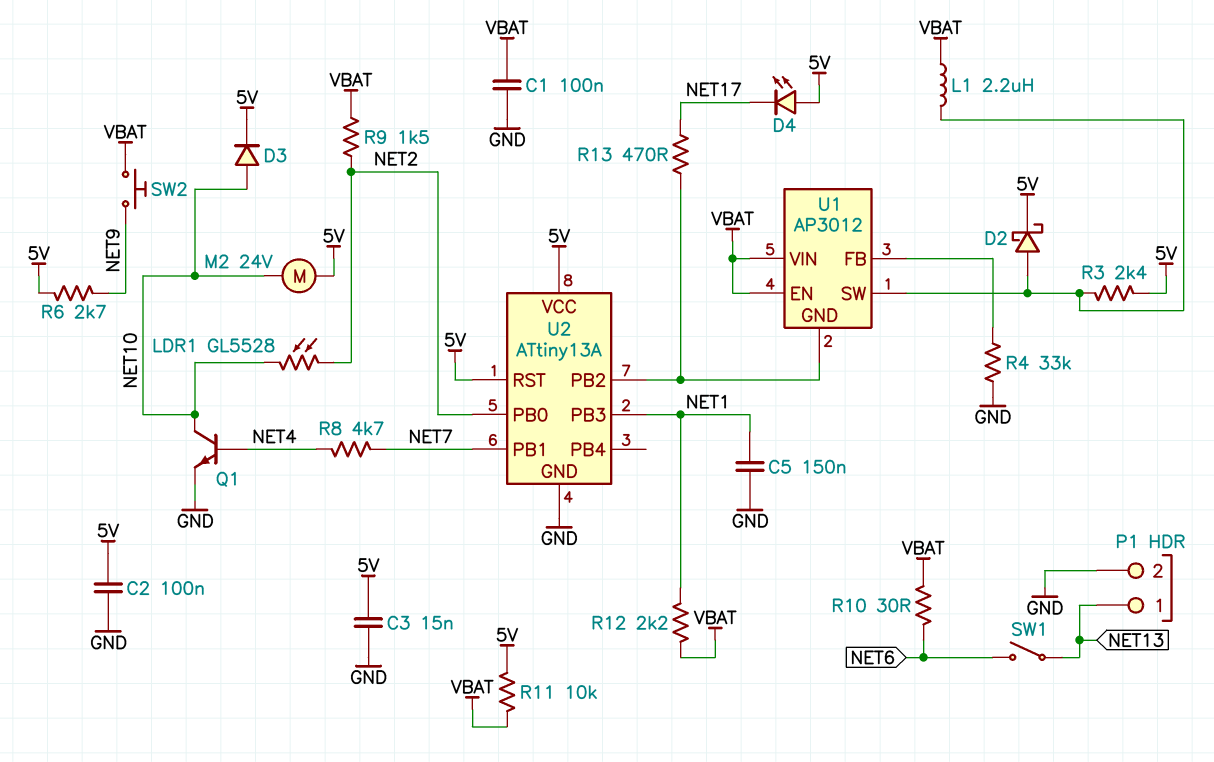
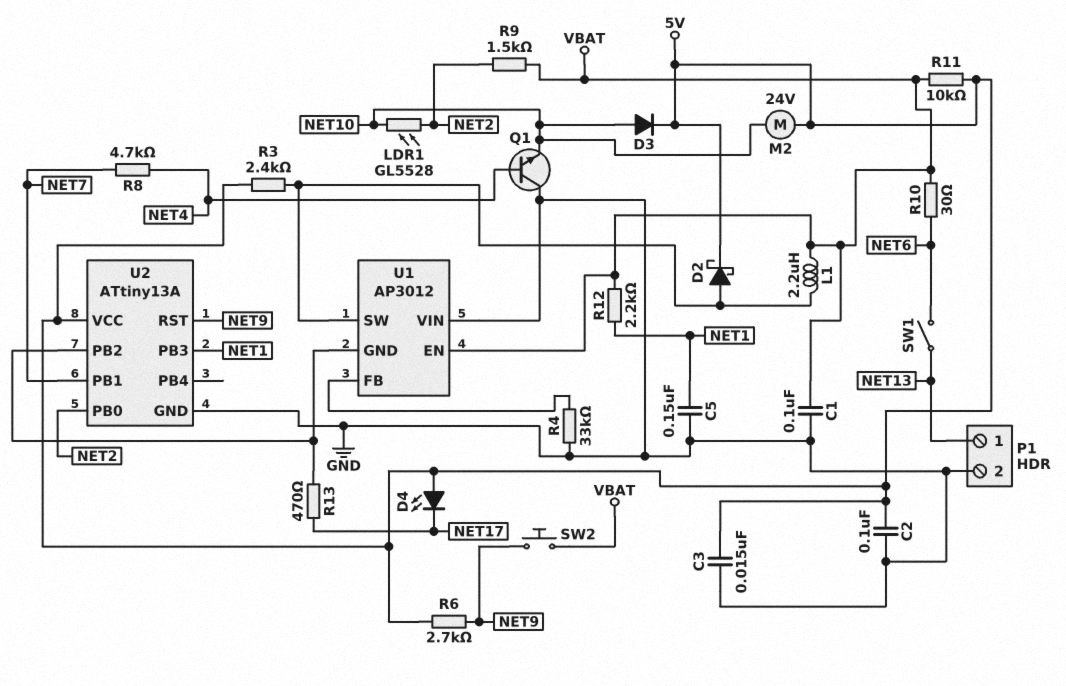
Q1: NPN (B NET4, C NET10, E GND) -> NPN (B NET4, C GND, E NET10)
U1 pin VIN: VBAT -> GND
U2 pin RST: 5V -> NET9

